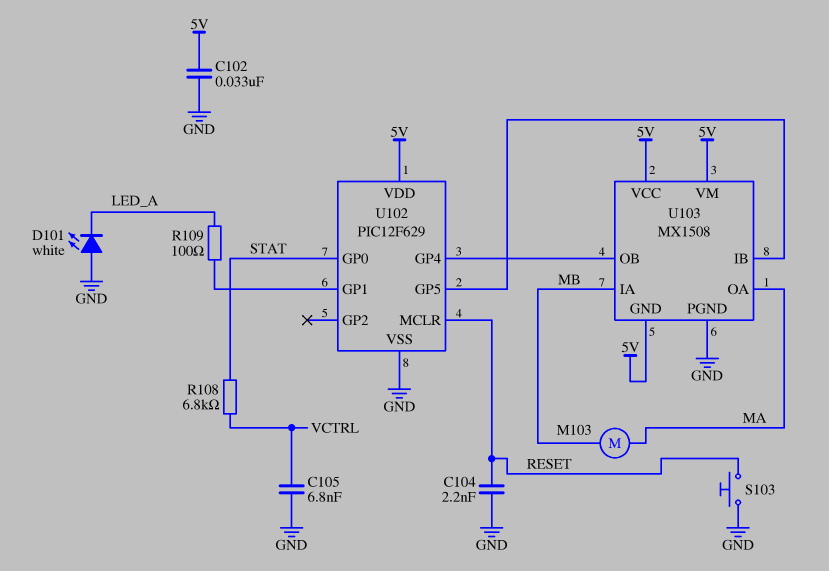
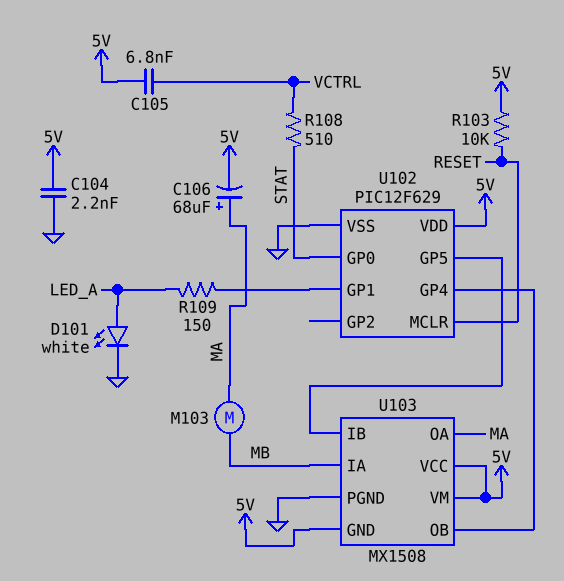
C102: 33nF (5V, GND) -> none
C104: 2.2nF (GND, RESET) -> 2.2nF (5V, GND)
C105: 6.8nF (GND, VCTRL) -> 6.8nF (5V, VCTRL)
C106: none -> 68uF (plus MA, minus 5V)
D101: LED white (A GND, K LED_A) -> LED white (A LED_A, K GND)
R103: none -> 10k (5V, RESET)
R108: 6.8k (STAT, VCTRL) -> 510 (STAT, VCTRL)
R109: 100 (LED_A, U102/GP1) -> 150 (LED_A, U102/GP1)
S103: button (GND, RESET) -> none

